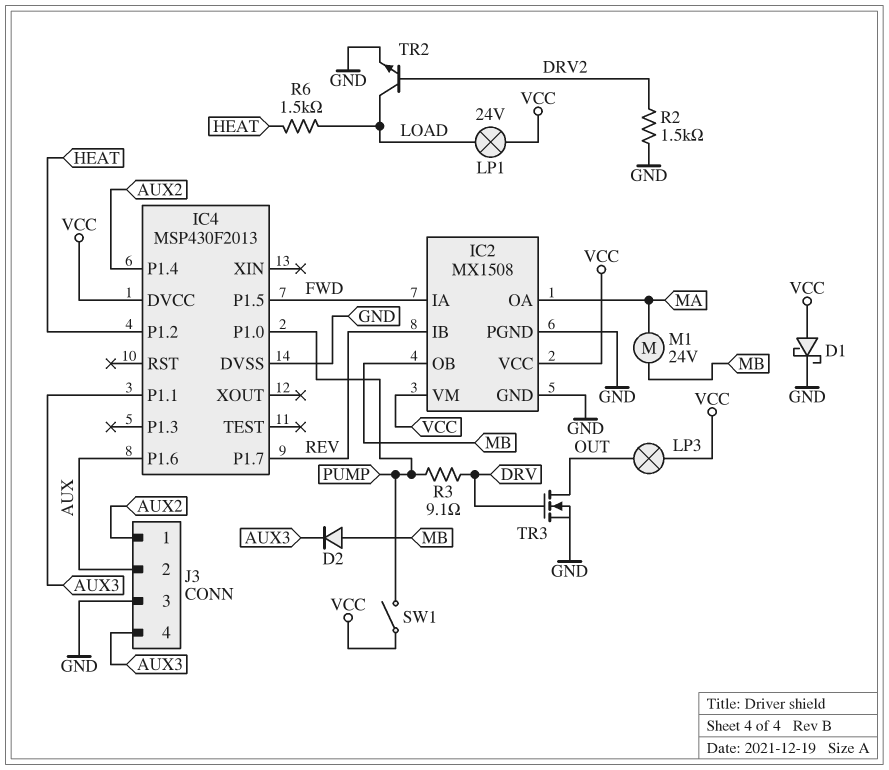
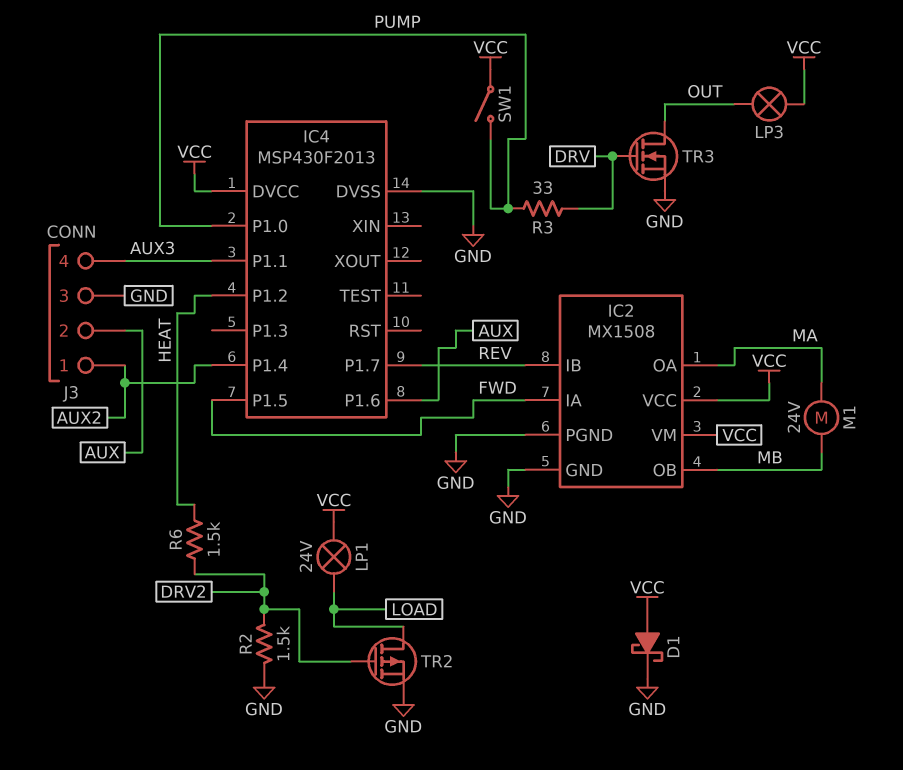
D2: diode (A MB, K AUX3) -> none
R3: 9.1 (DRV, PUMP) -> 33 (DRV, PUMP)
R6: 1.5k (HEAT, LOAD) -> 1.5k (DRV2, HEAT)
TR2: NPN (B DRV2, C LOAD, E GND) -> PMOS (G DRV2, D LOAD, S GND)

